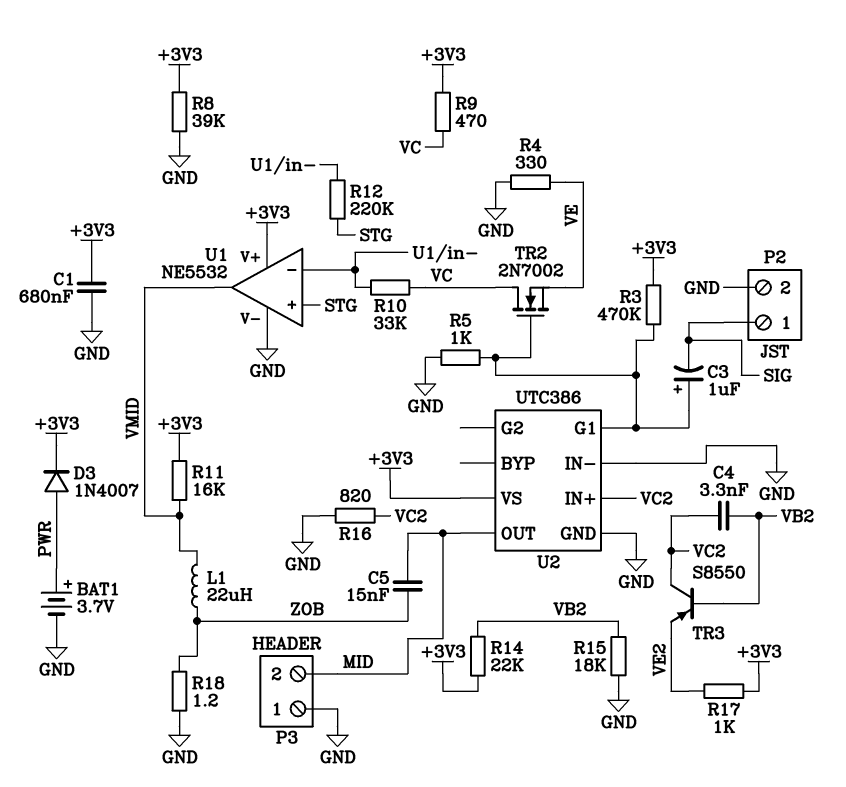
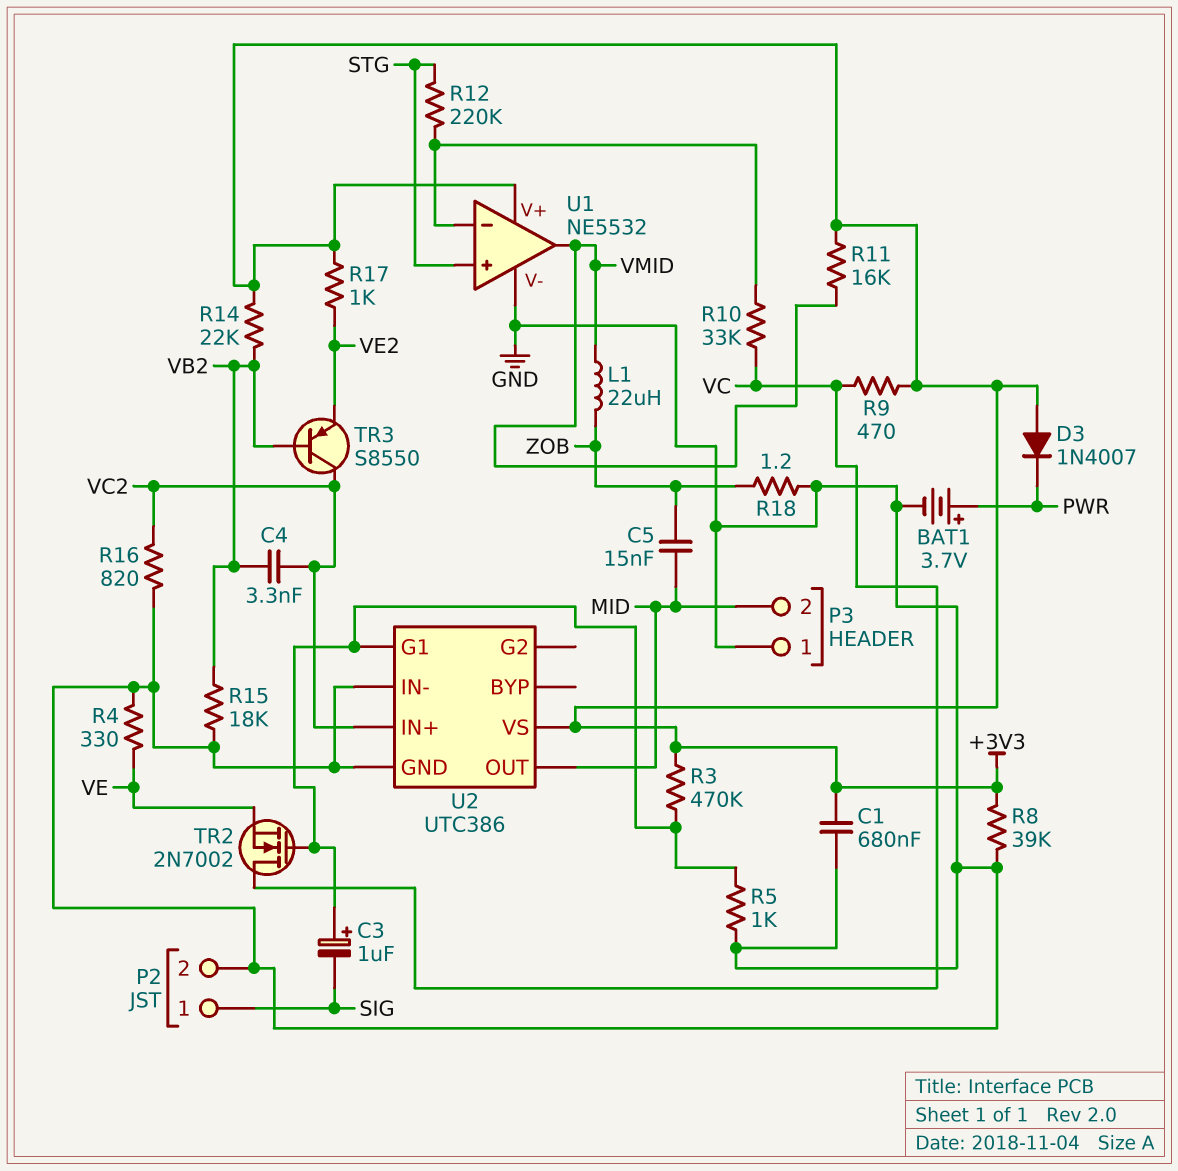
D3: diode 1N4007 (A PWR, K +3V3) -> diode 1N4007 (A +3V3, K PWR)

